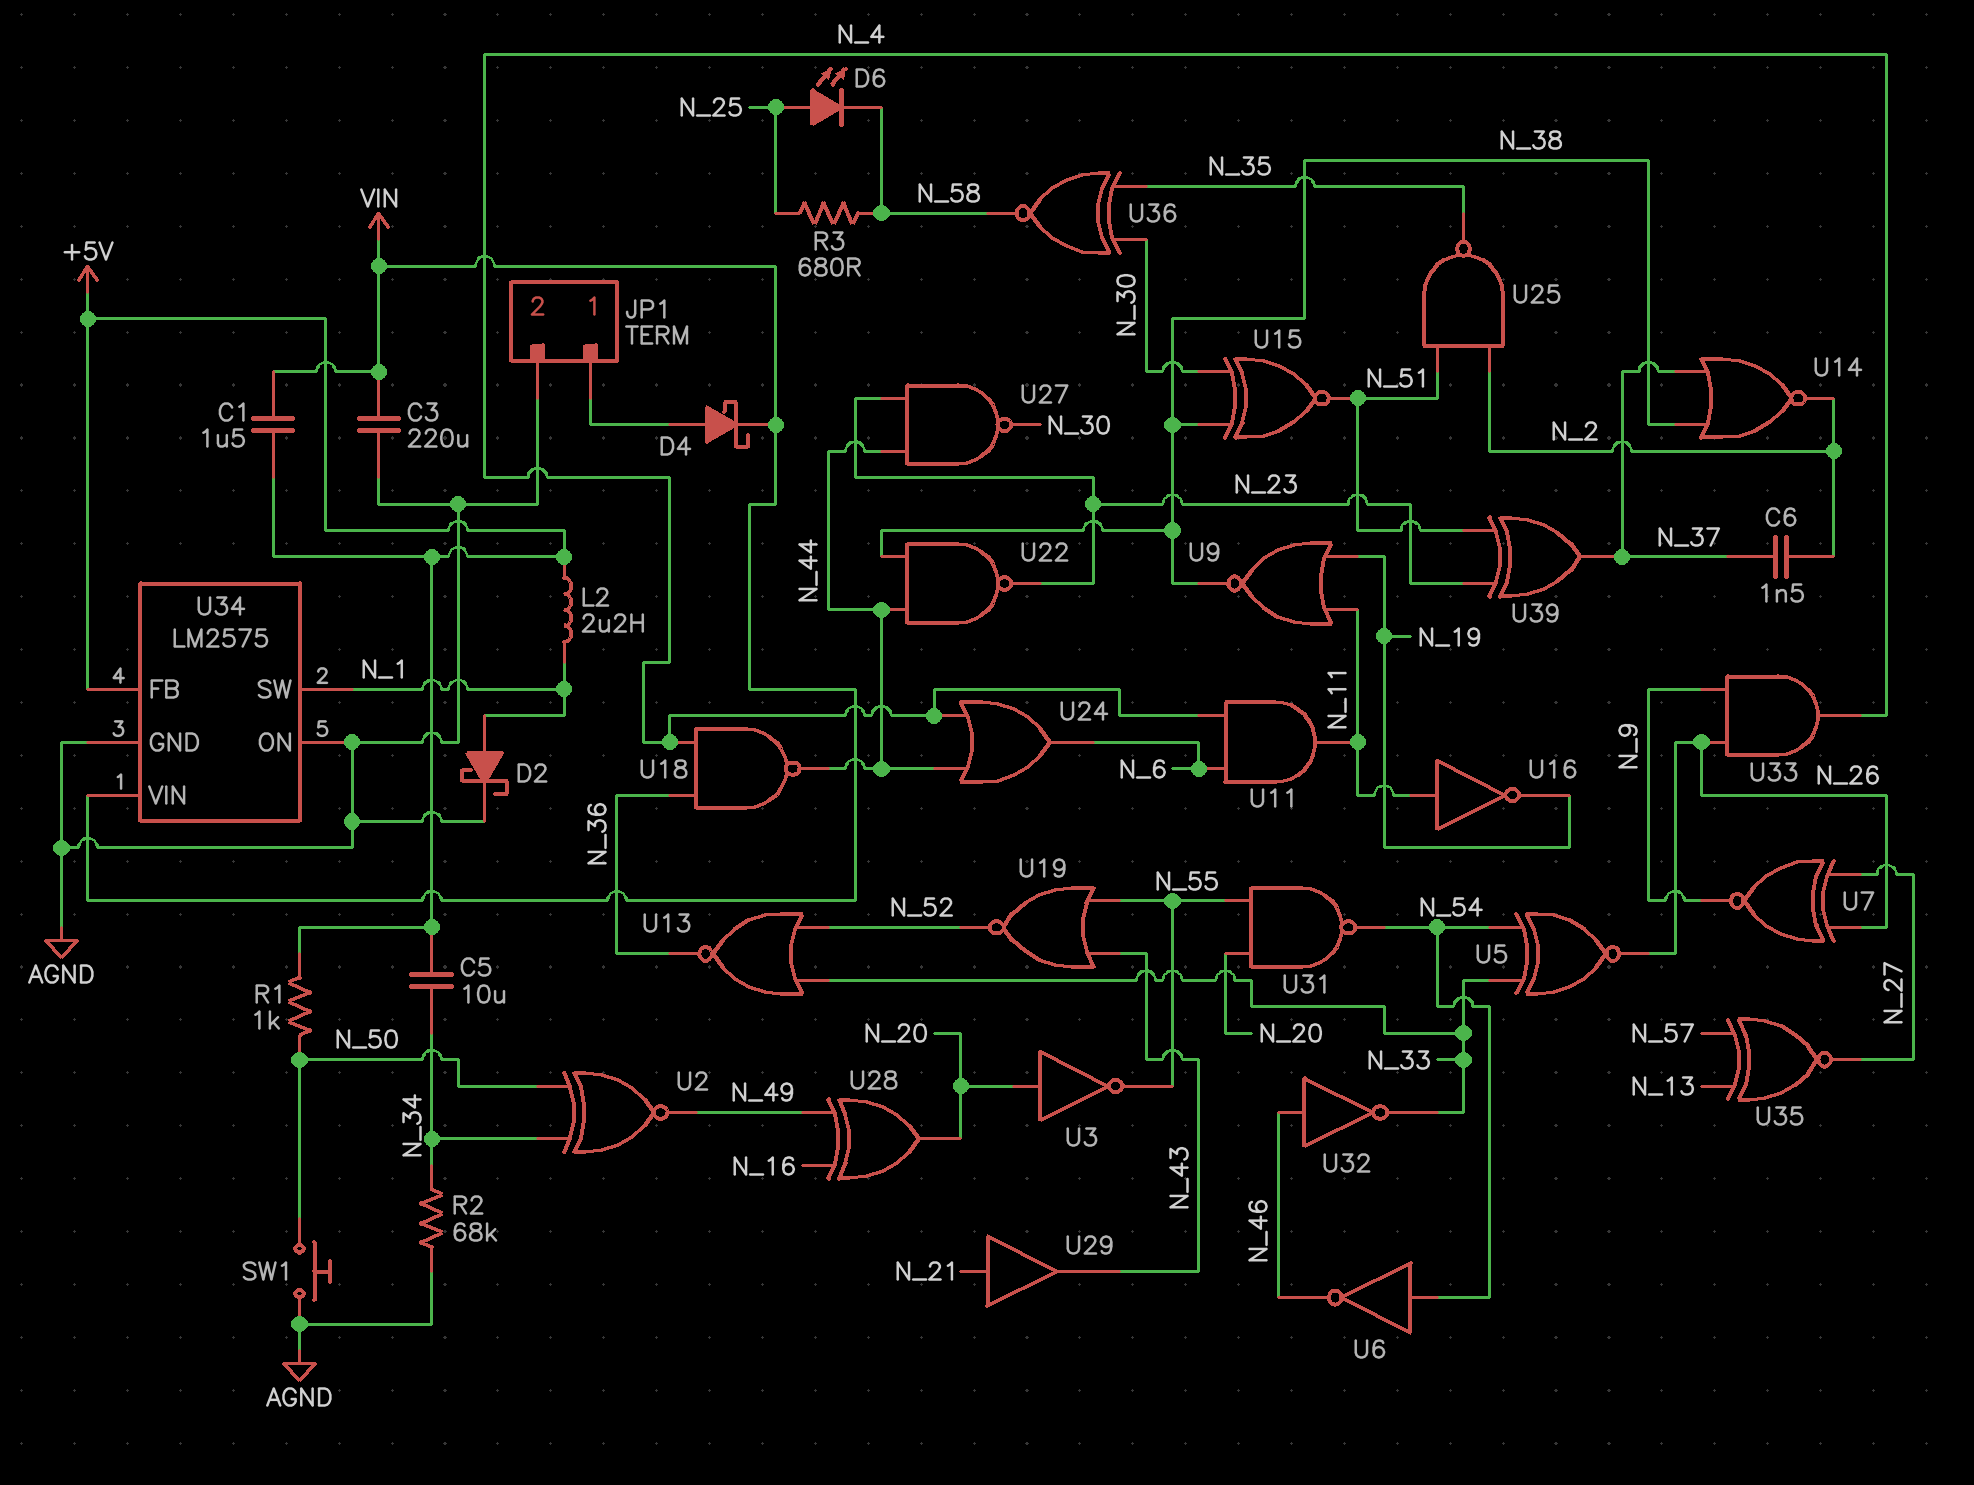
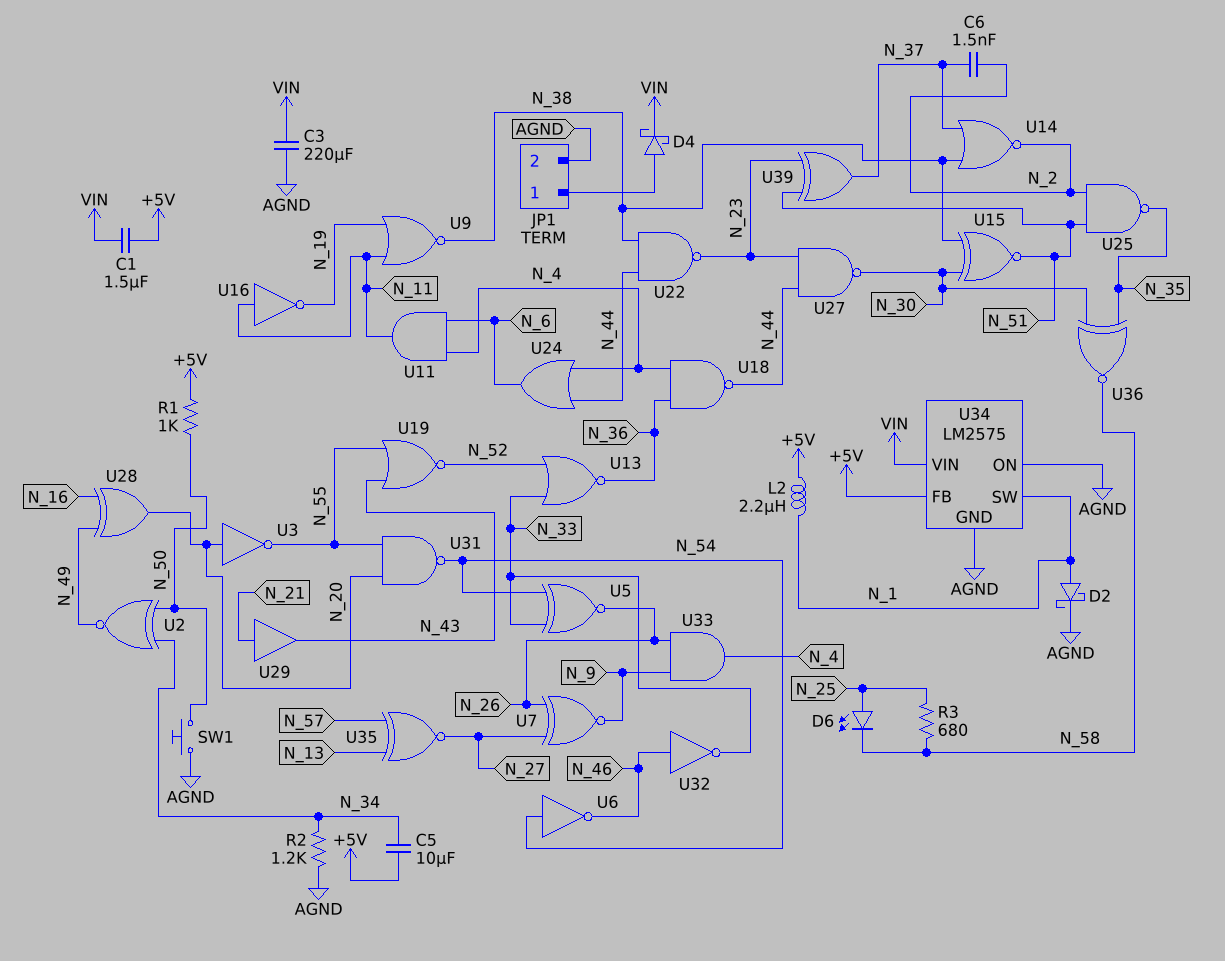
R2: 68k (AGND, N_34) -> 1.2k (AGND, N_34)

